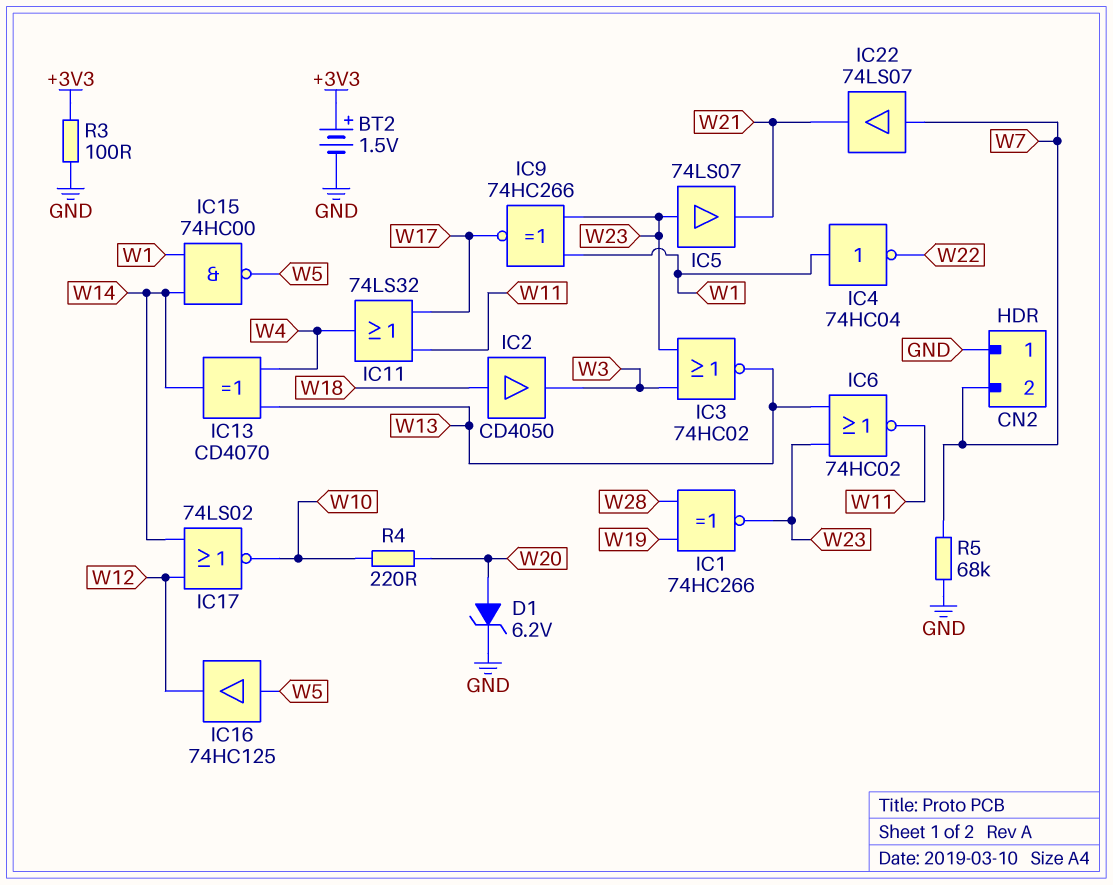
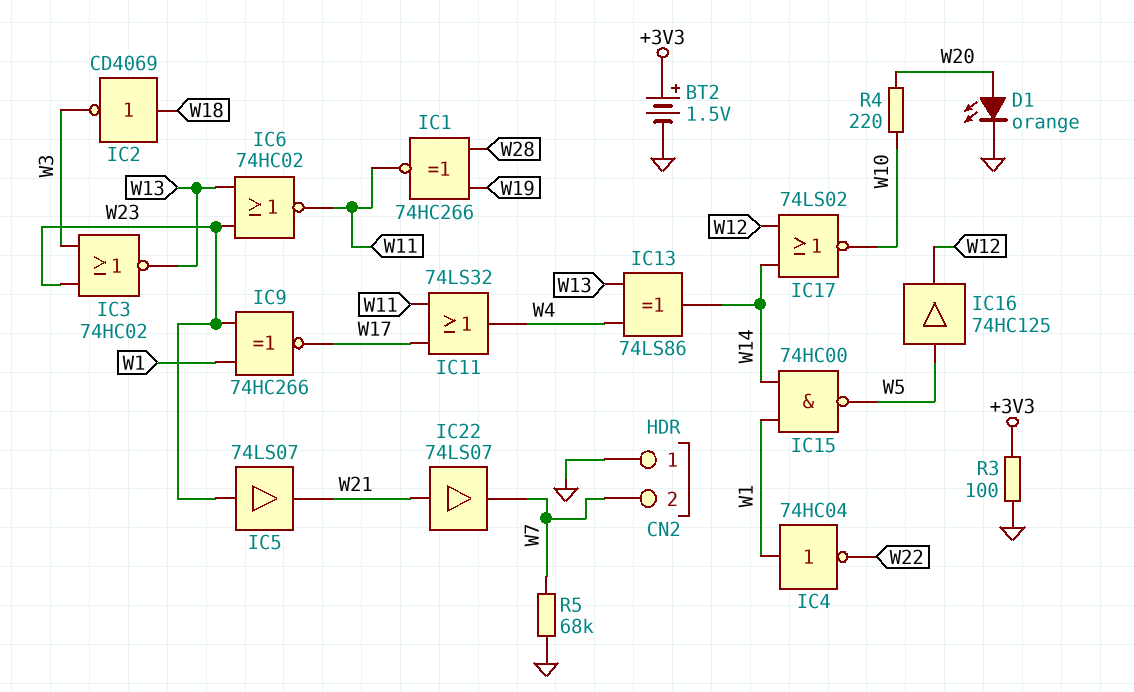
D1: zener 6.2V (A W20, K GND) -> LED orange (A W20, K GND)
IC1: XNOR 74HC266 (in W19, in W28, out W23) -> XNOR 74HC266 (in W19, in W28, out W11)
IC2: buffer CD4050 (in W18, out W3) -> NOT CD4069 (in W18, out W3)
IC13: XOR CD4070 (in W4, in W13, out W14) -> XOR 74LS86 (in W4, in W13, out W14)
IC22: buffer 74LS07 (in W7, out W21) -> buffer 74LS07 (in W21, out W7)

